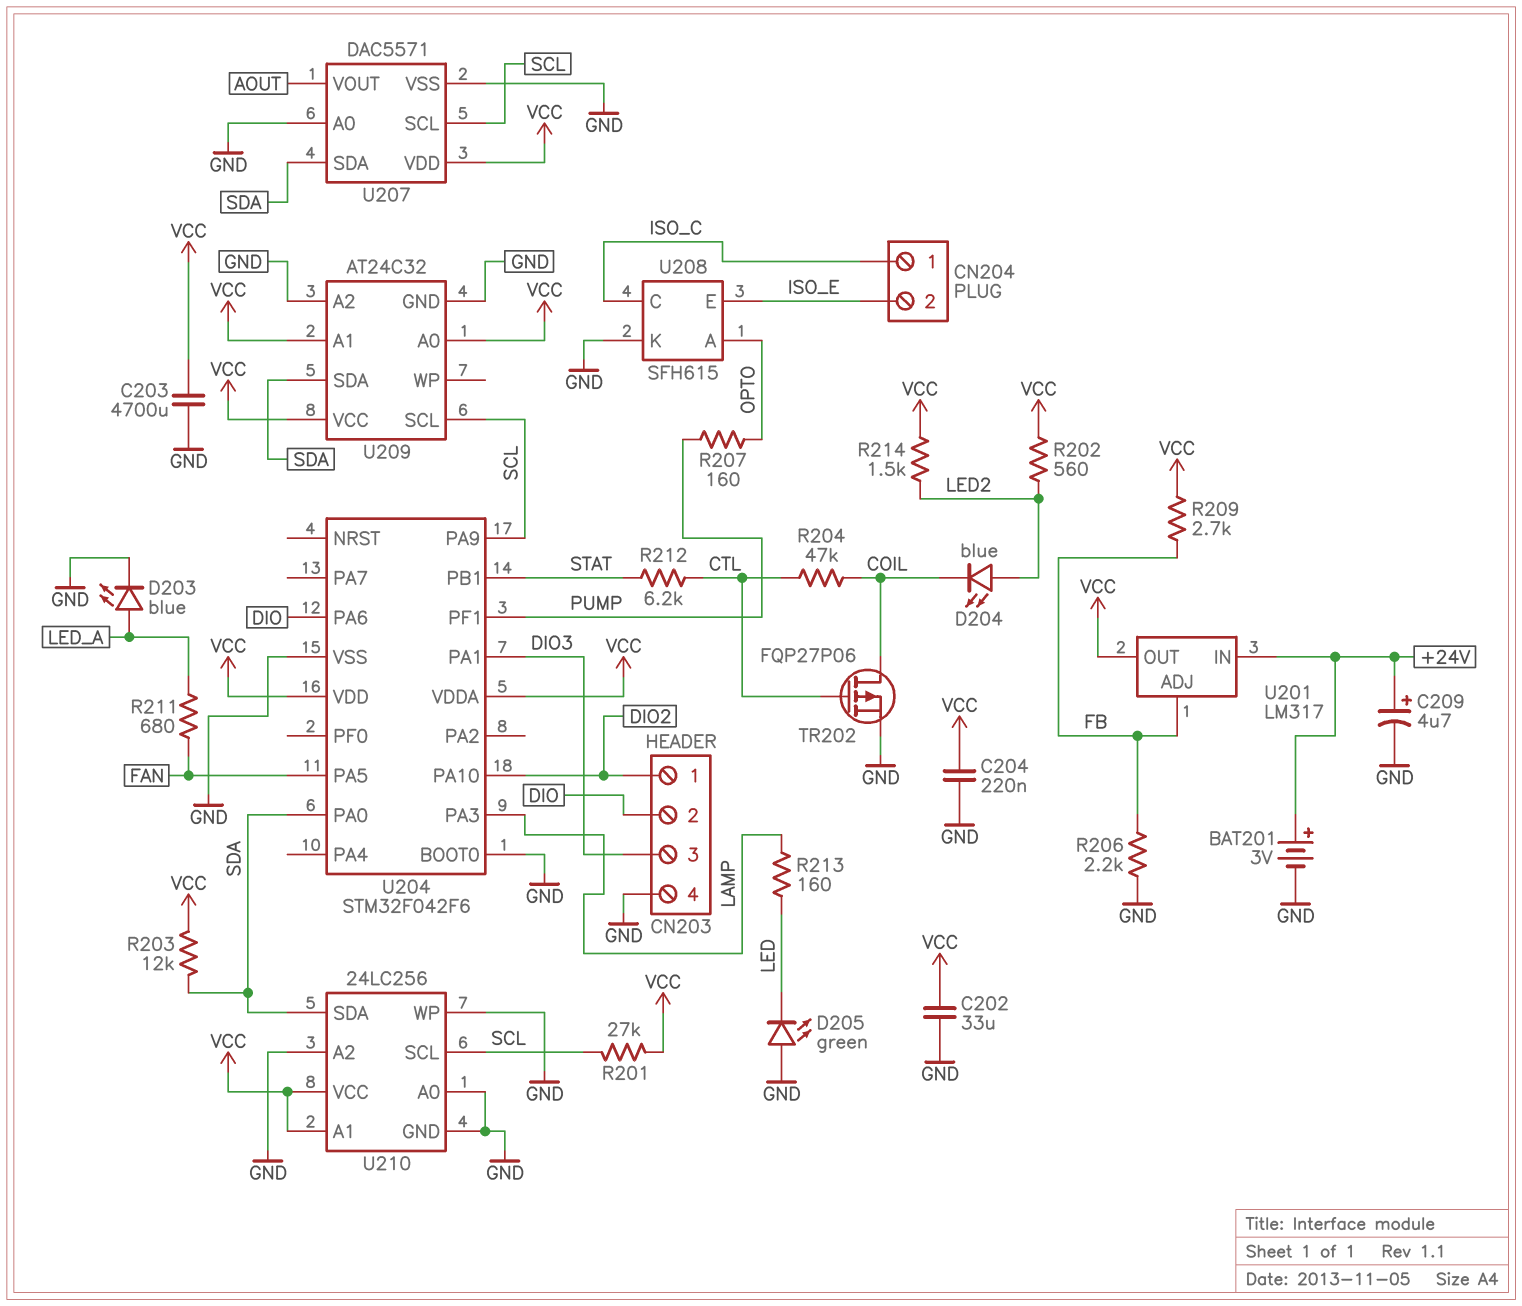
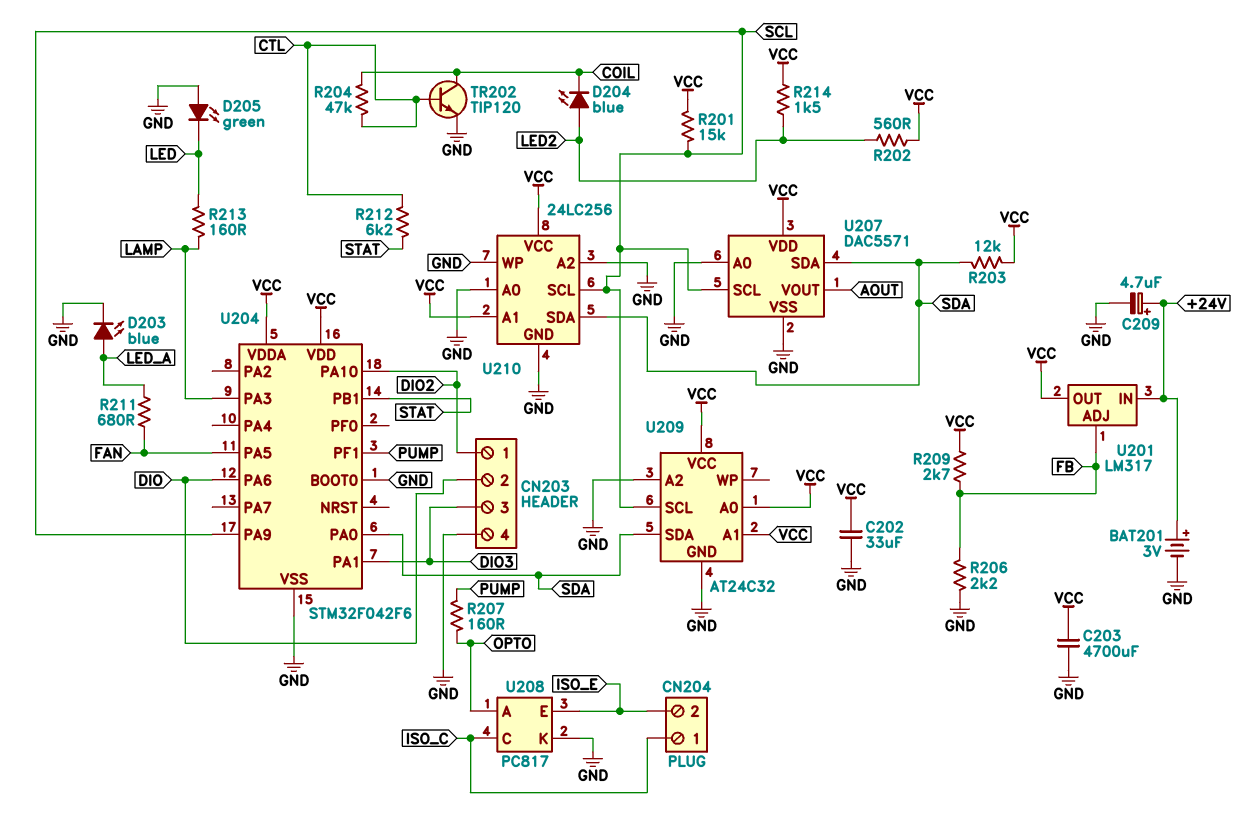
C204: 220nF (GND, VCC) -> none
R201: 27k (SCL, VCC) -> 15k (SCL, VCC)
TR202: PMOS FQP27P06 (G CTL, D COIL, S GND) -> NPN TIP120 (B CTL, C COIL, E GND)
U208: SFH615 -> PC817

